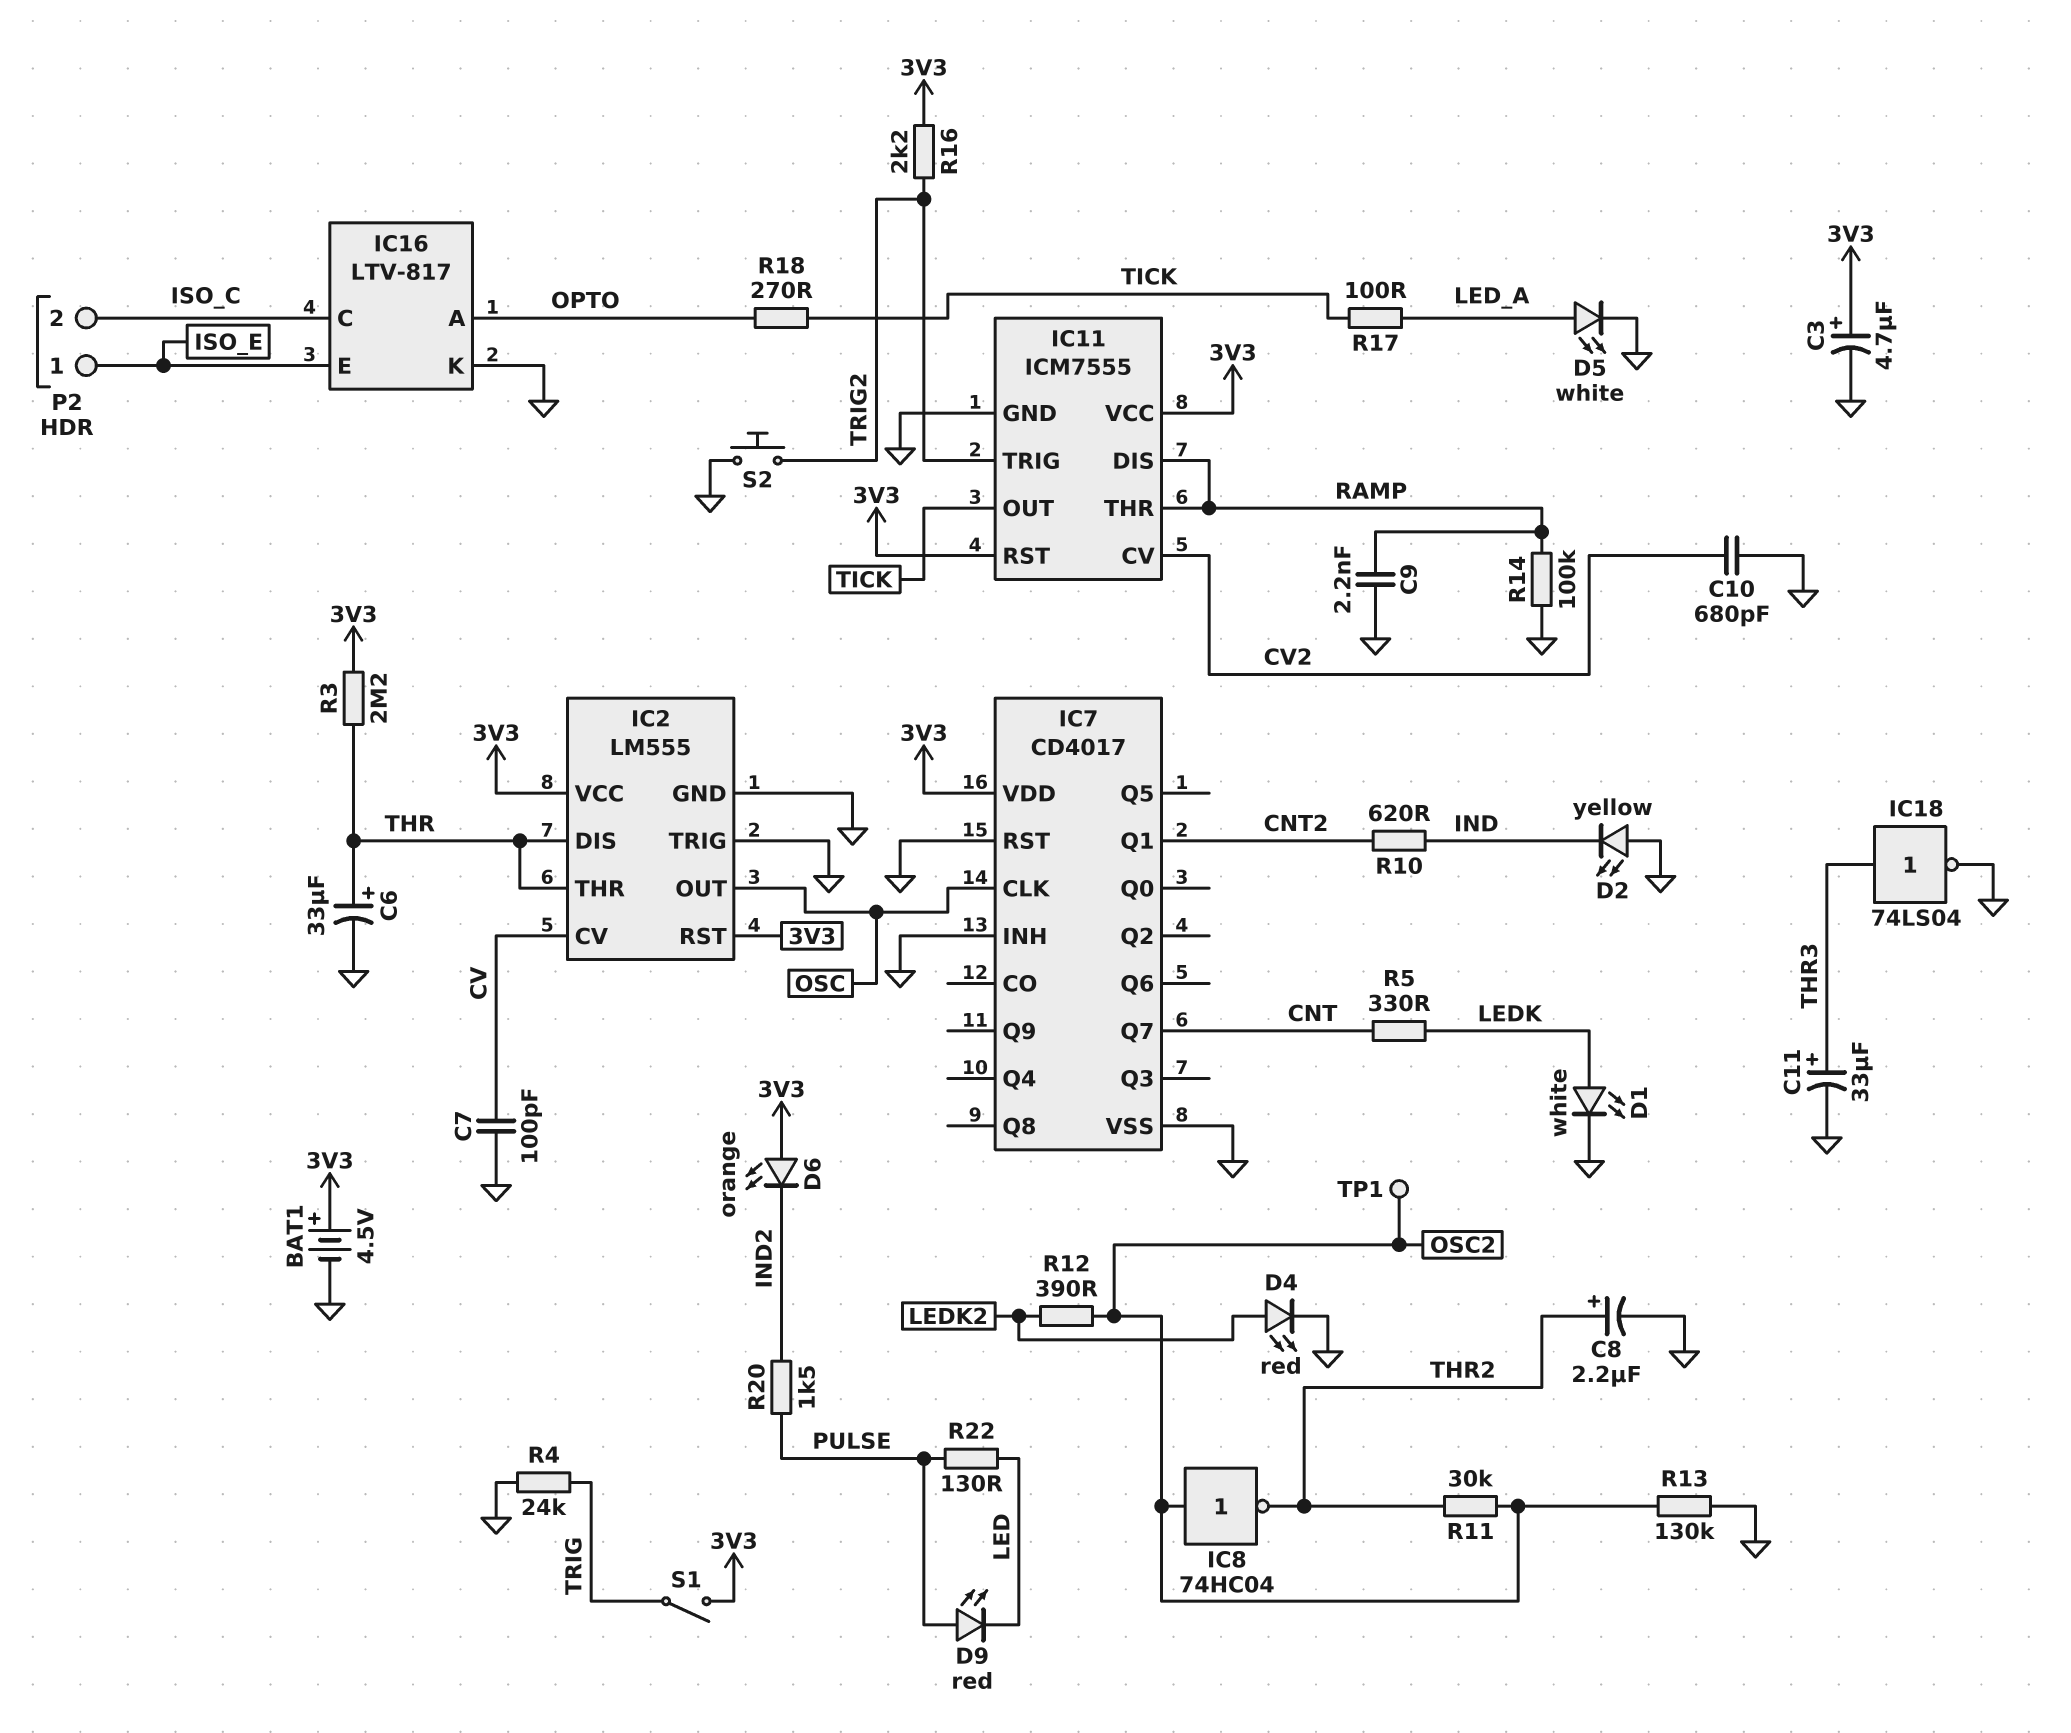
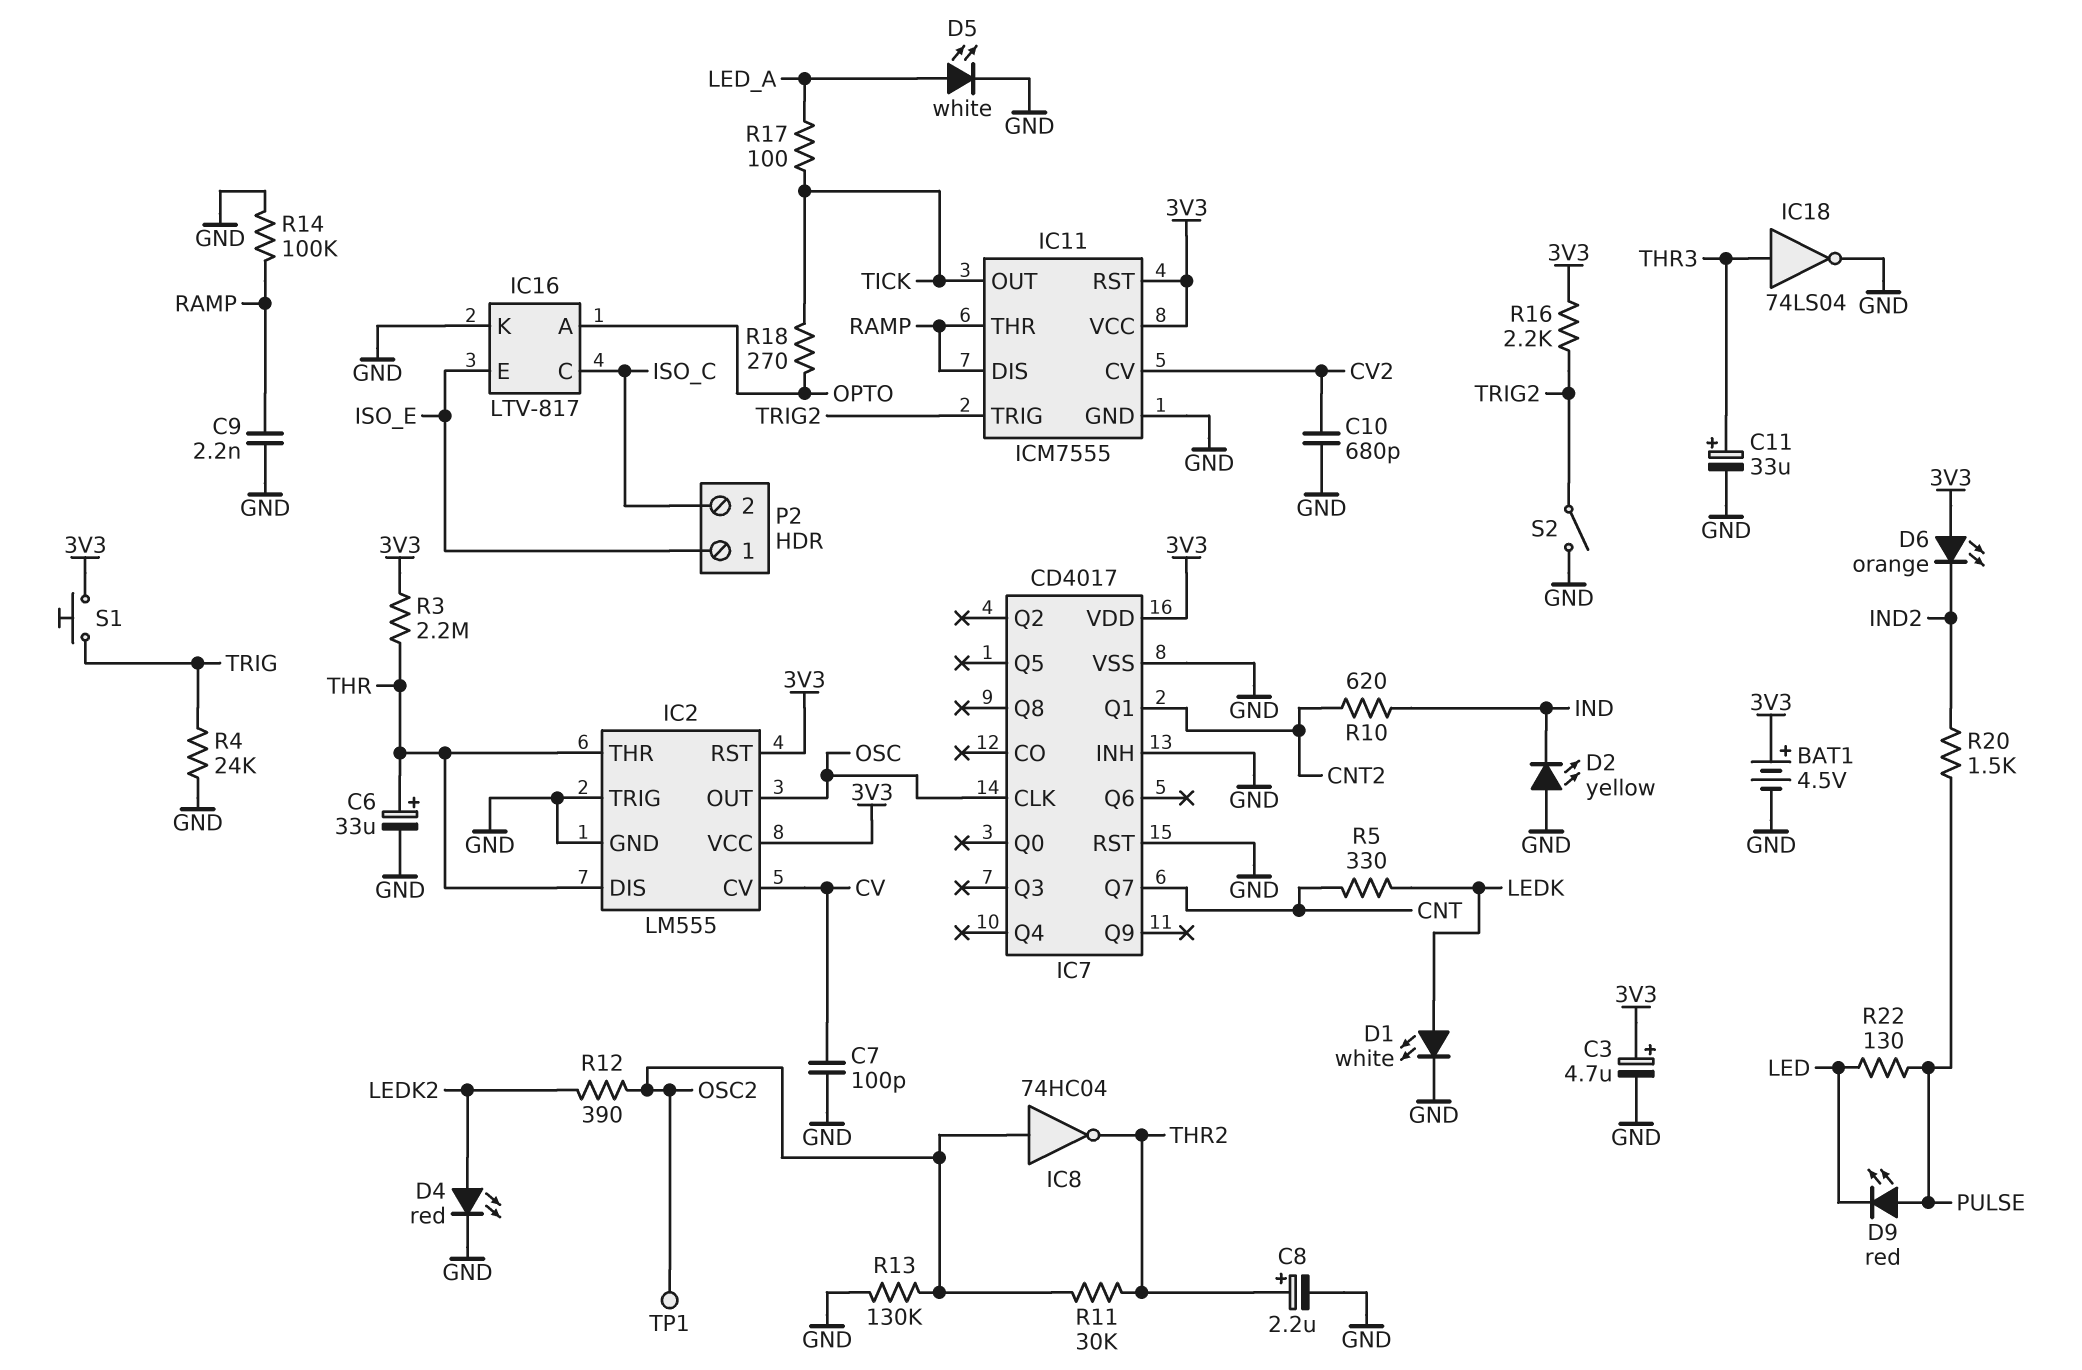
S1: switch (3V3, TRIG) -> button (3V3, TRIG)
S2: button (GND, TRIG2) -> switch (GND, TRIG2)

